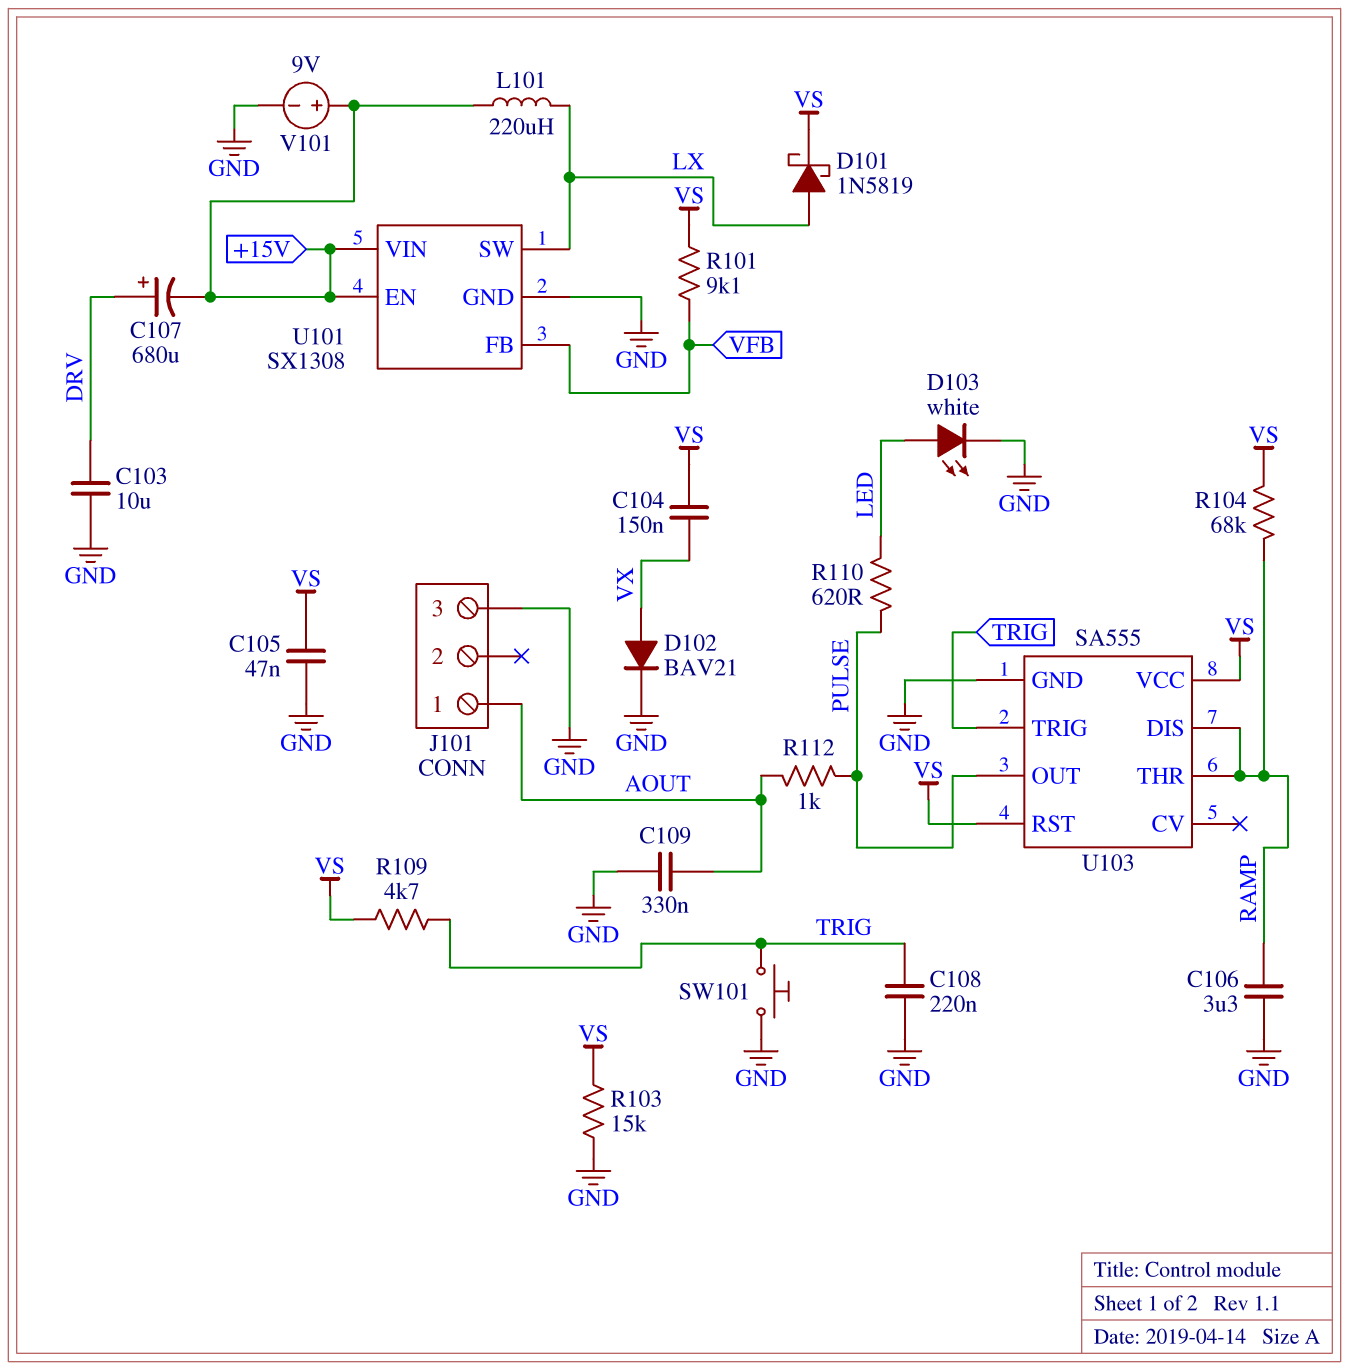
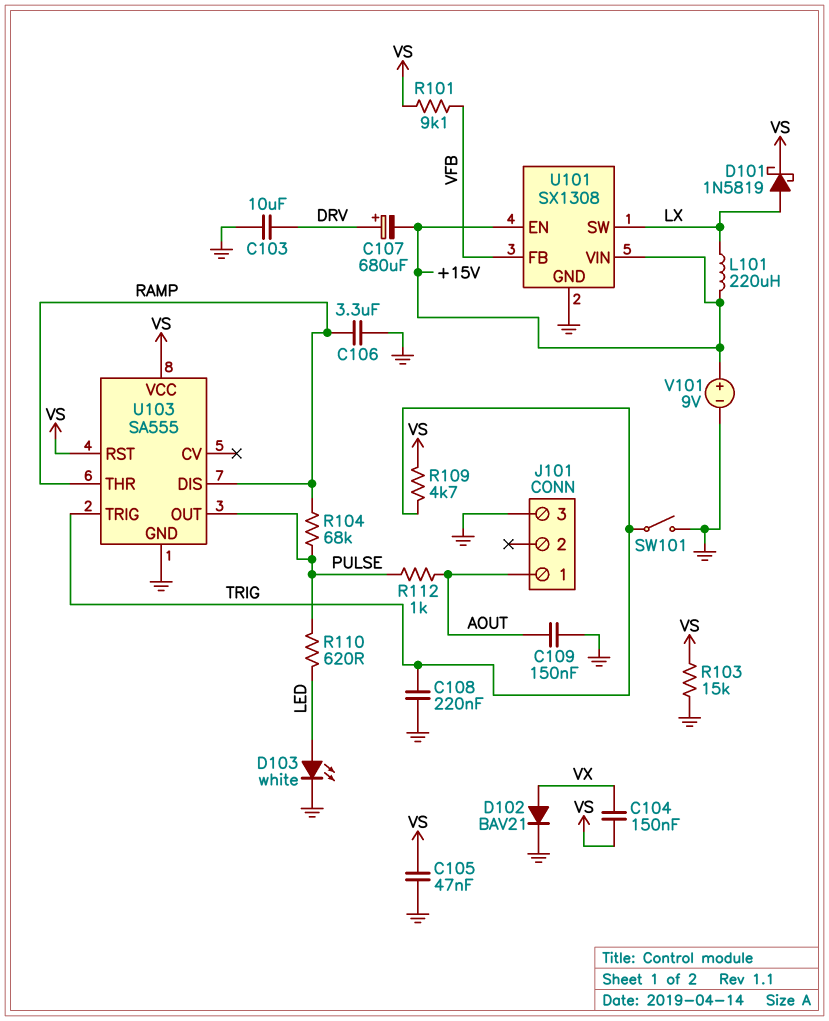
C109: 330nF (AOUT, GND) -> 150nF (AOUT, GND)
R104: 68k (RAMP, VS) -> 68k (PULSE, RAMP)
SW101: button (GND, TRIG) -> switch (GND, TRIG)

